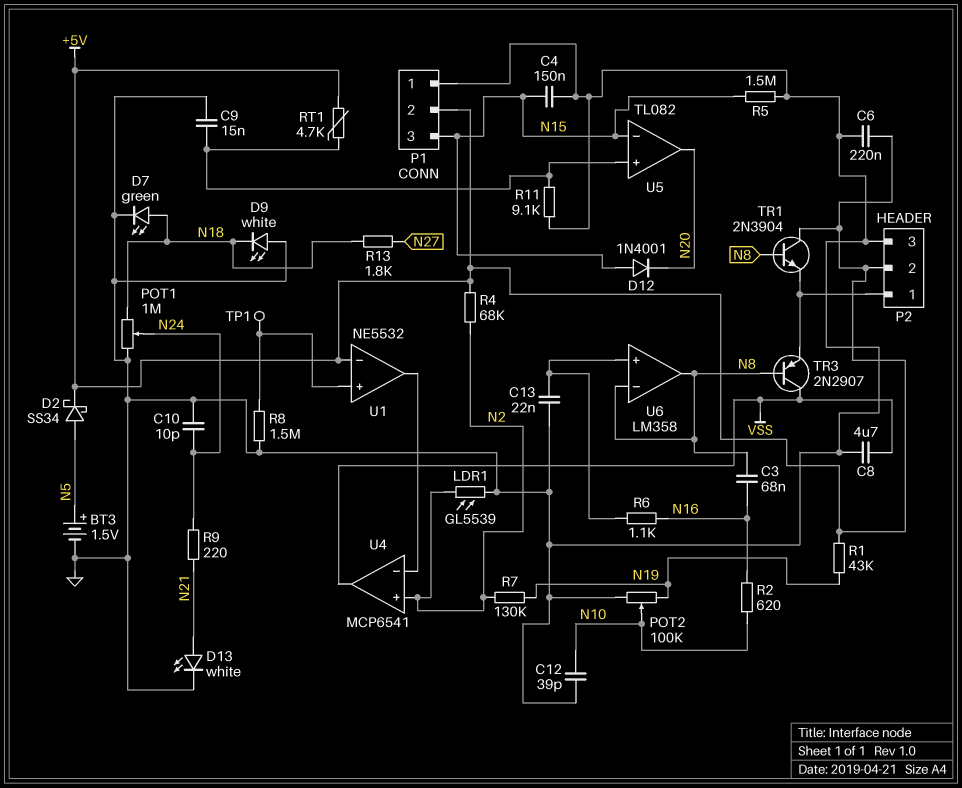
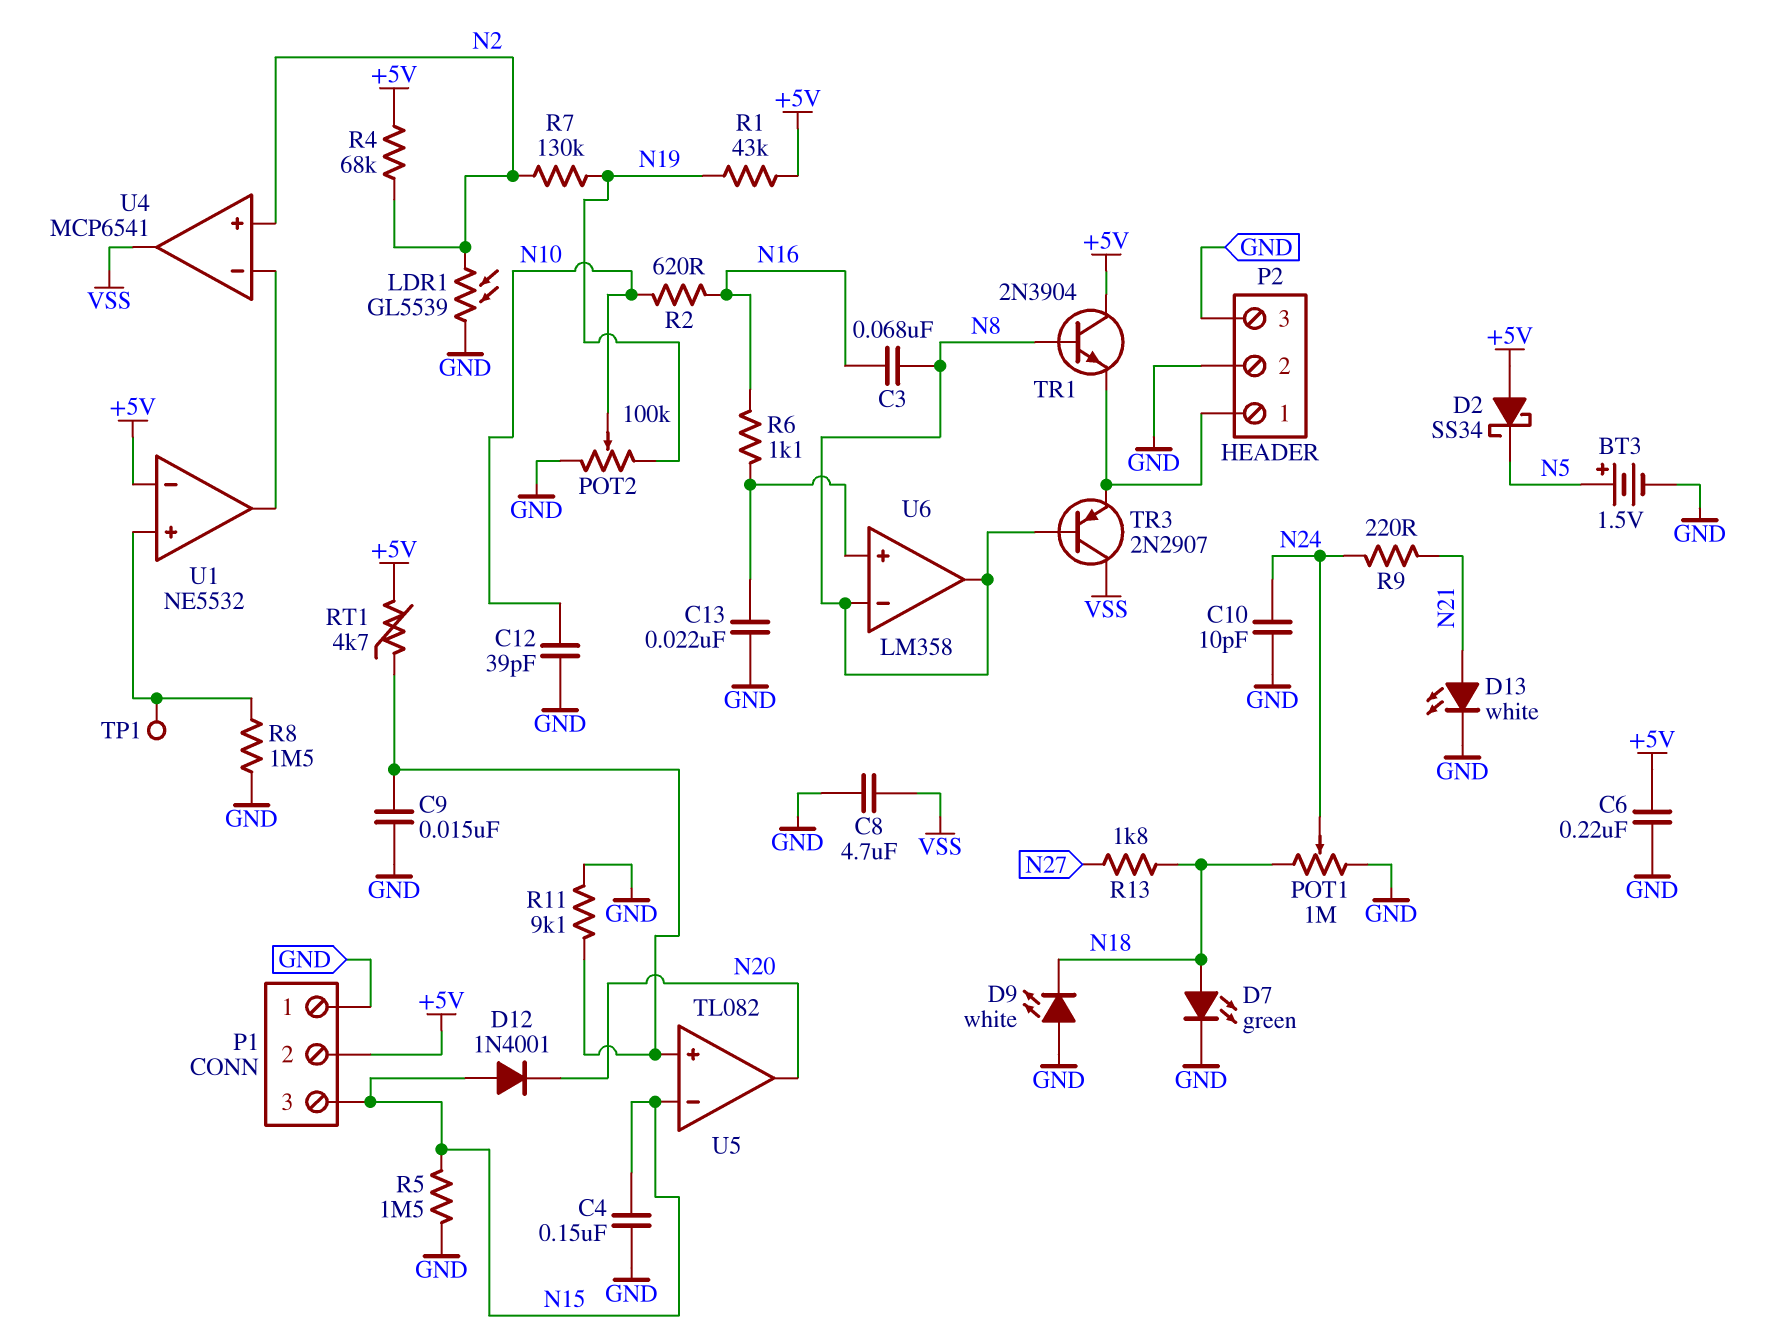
D2: schottky SS34 (A N5, K +5V) -> schottky SS34 (A +5V, K N5)
P2 pin 2: +5V -> GND

